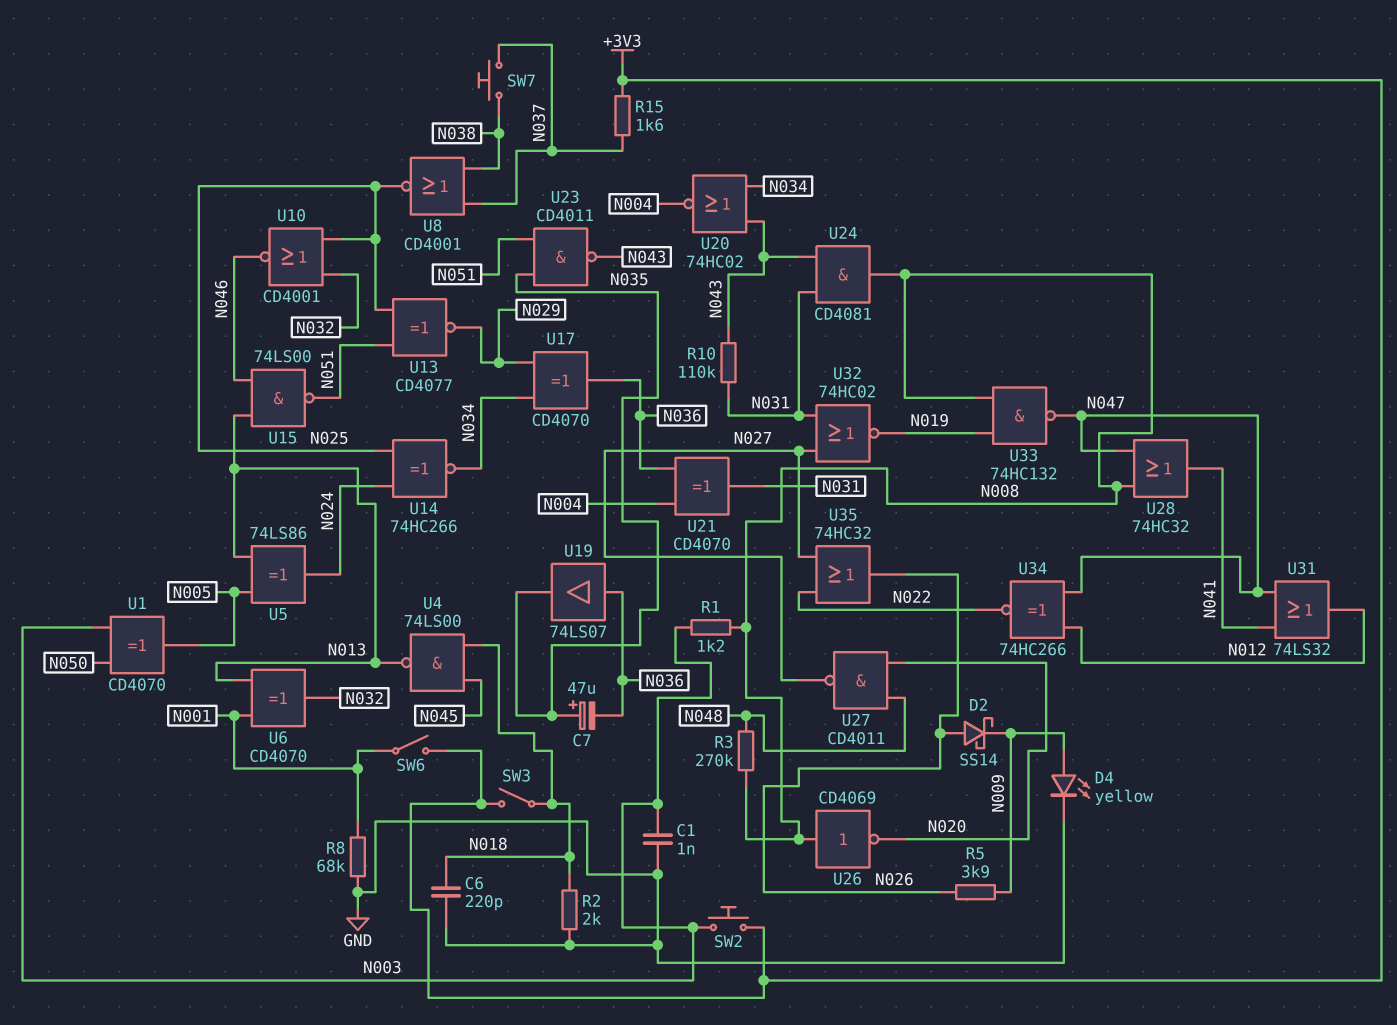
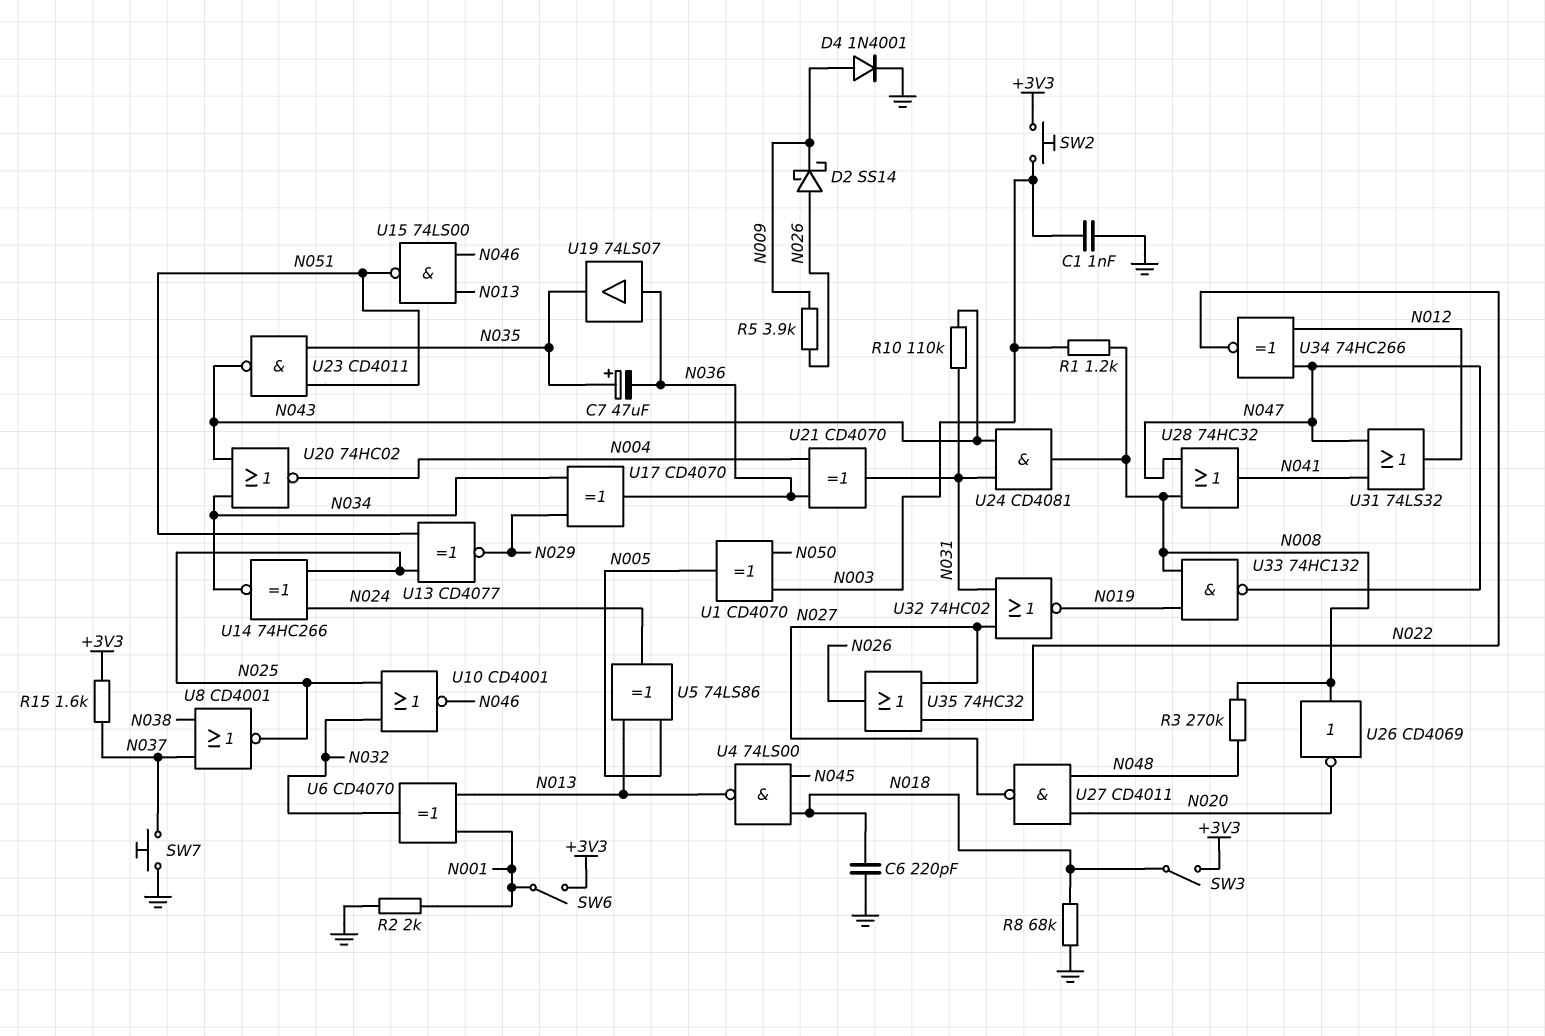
D4: LED yellow (A N009, K GND) -> diode 1N4001 (A N009, K GND)
R2: 2k (GND, N018) -> 2k (GND, N001)
R8: 68k (GND, N001) -> 68k (GND, N018)
SW7: button (N037, N038) -> button (GND, N037)

